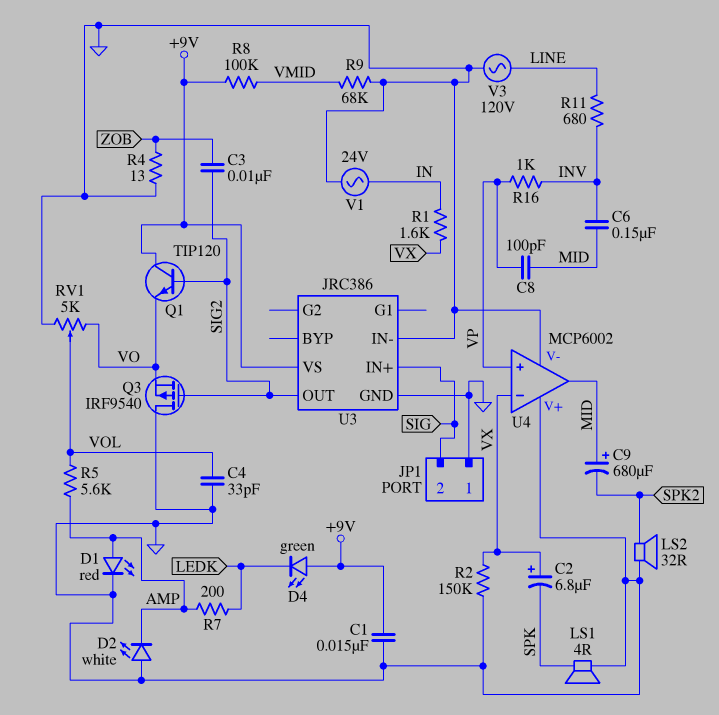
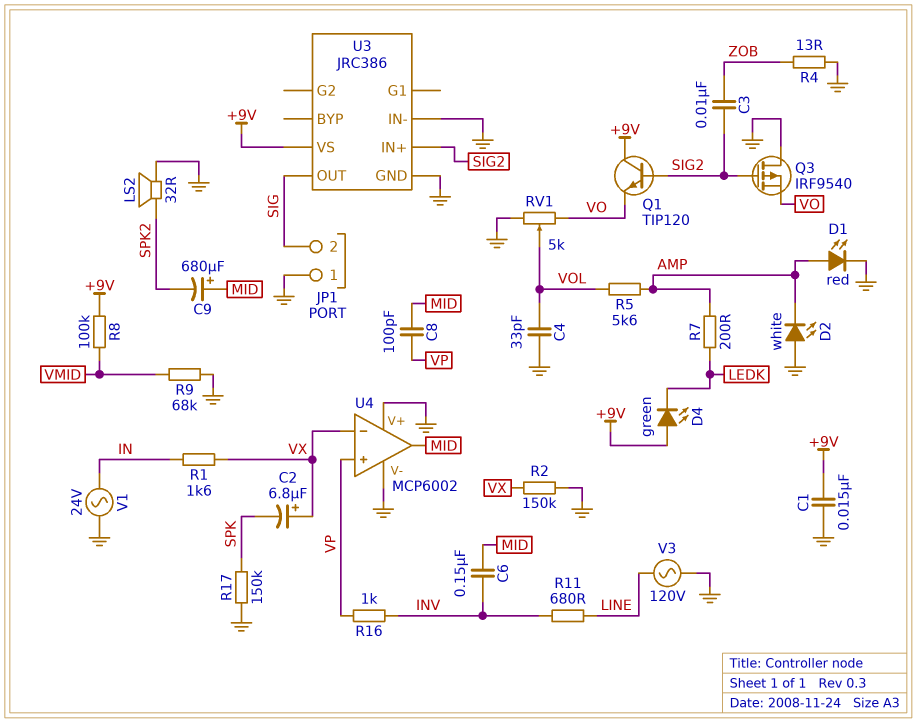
LS1: speaker 4R (GND, SPK) -> none
R17: none -> 150k (GND, SPK)
U3 pin IN+: SIG -> SIG2
U3 pin OUT: SIG2 -> SIG

